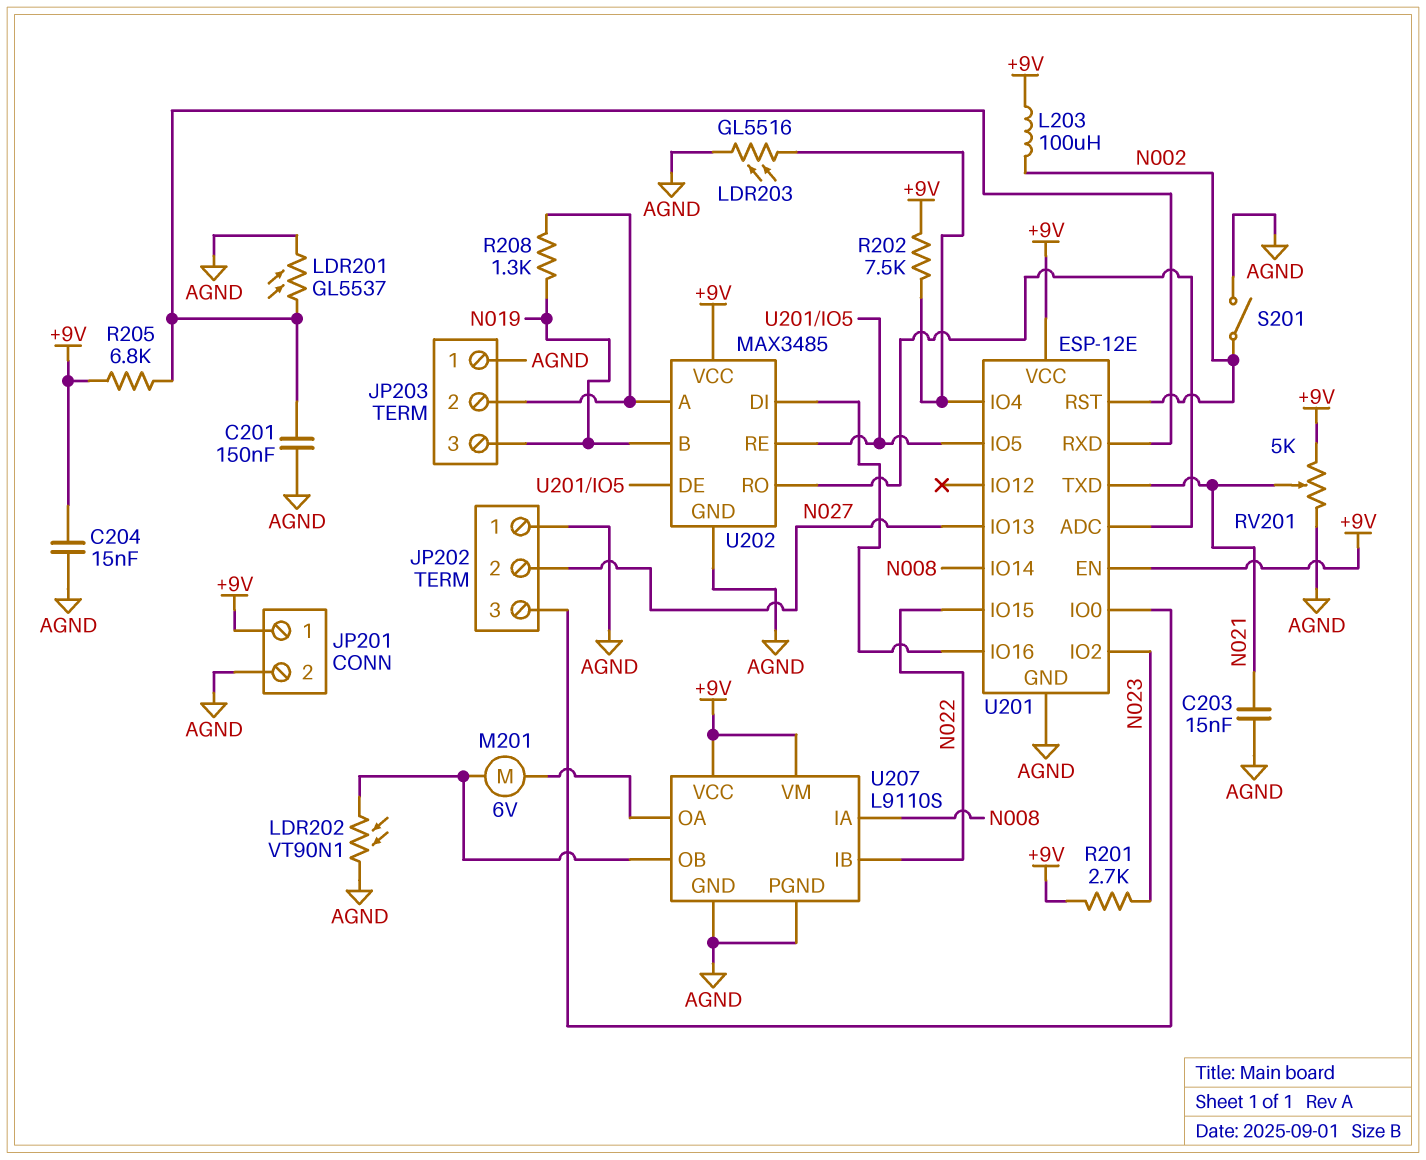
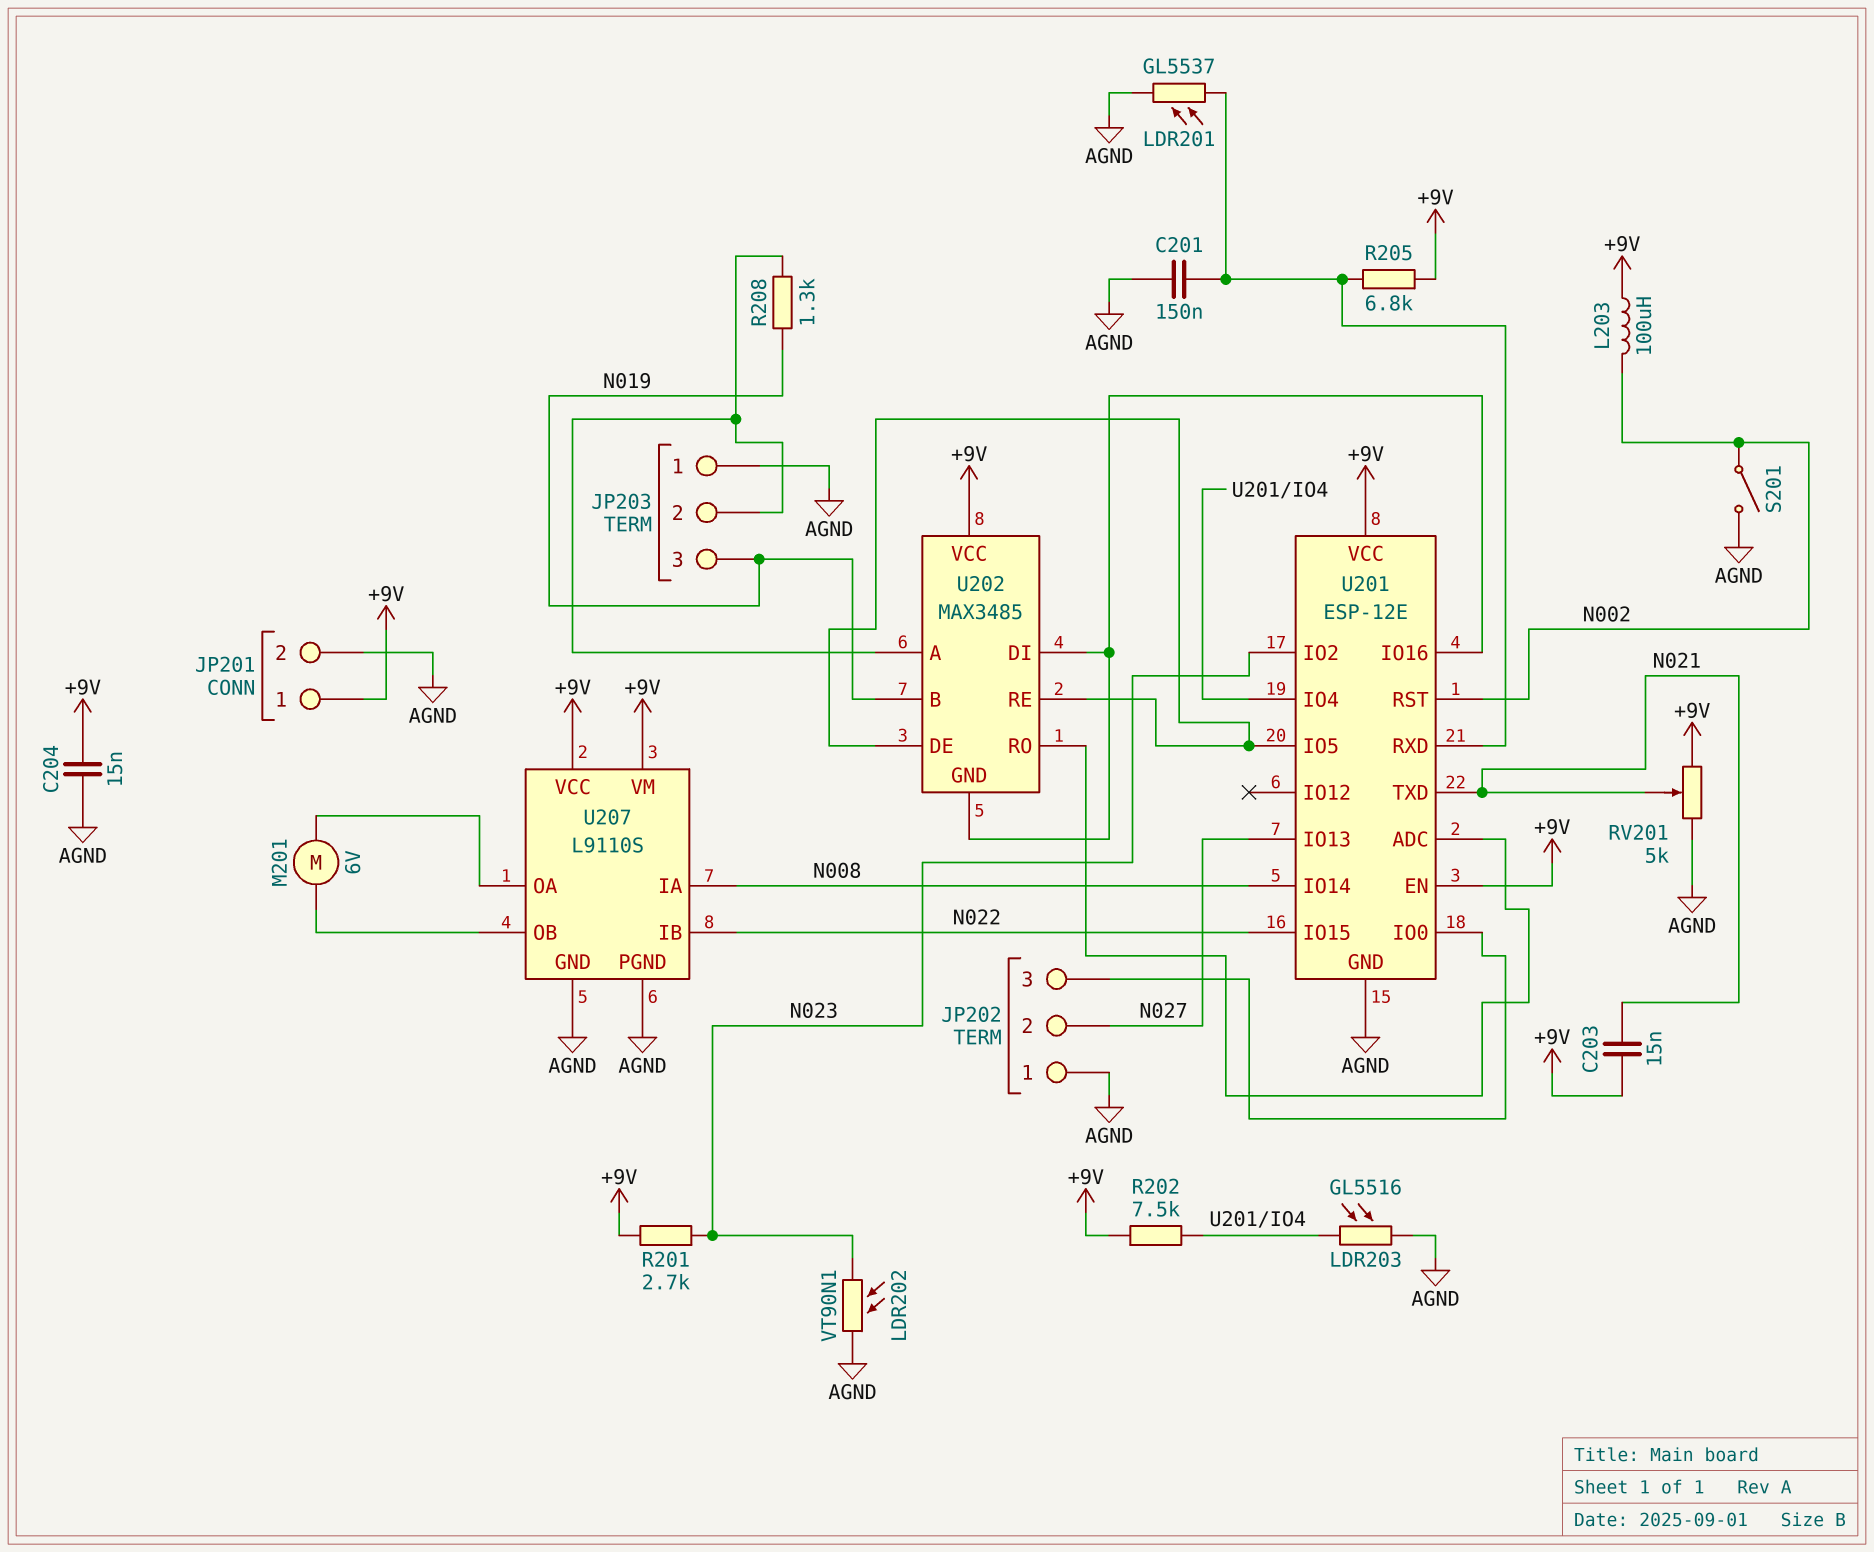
C203: 15nF (AGND, N021) -> 15nF (+9V, N021)
LDR202: VT90N1 (AGND, U207/OB) -> VT90N1 (AGND, N023)
U202 pin GND: AGND -> U201/IO16

